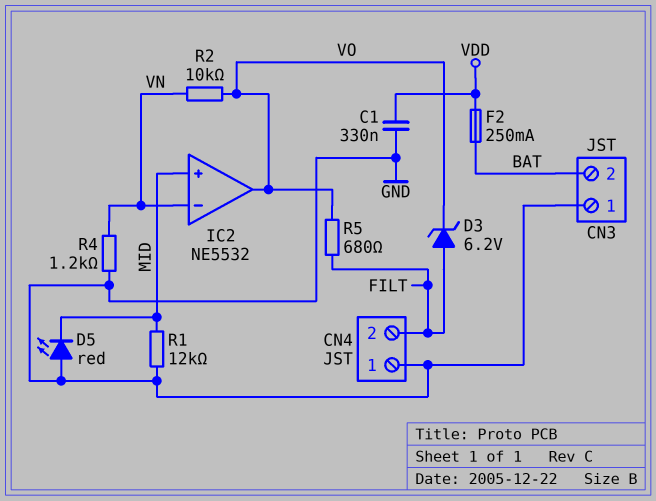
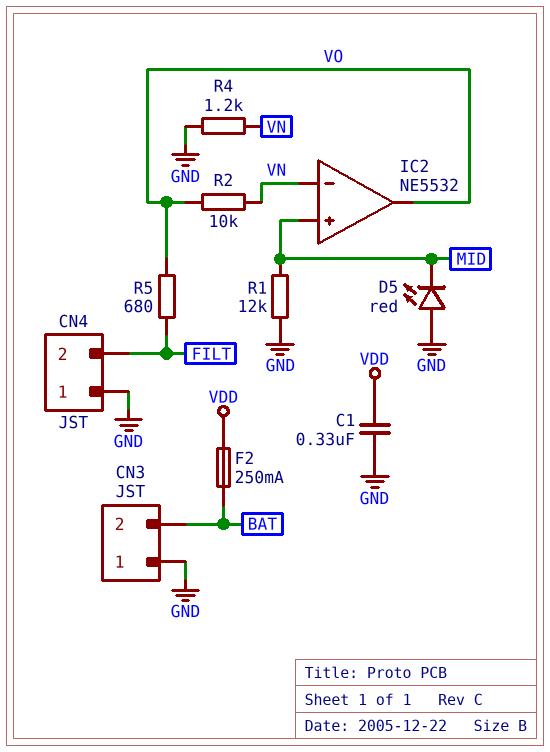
D3: zener 6.2V (A FILT, K VO) -> none

